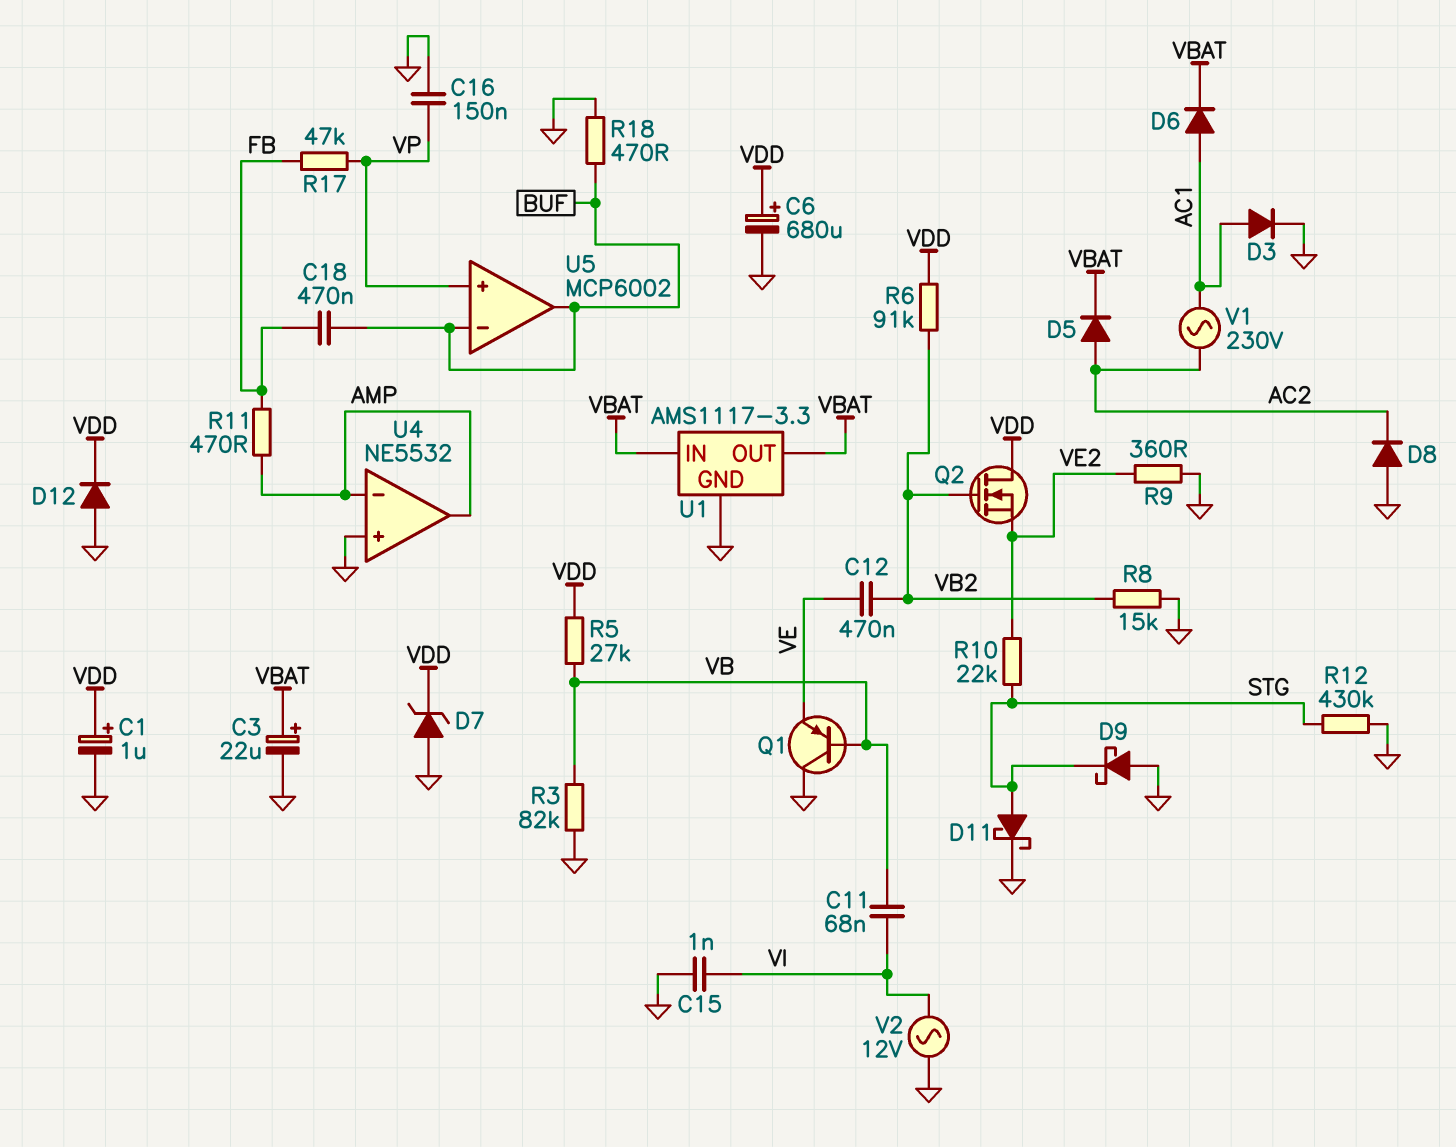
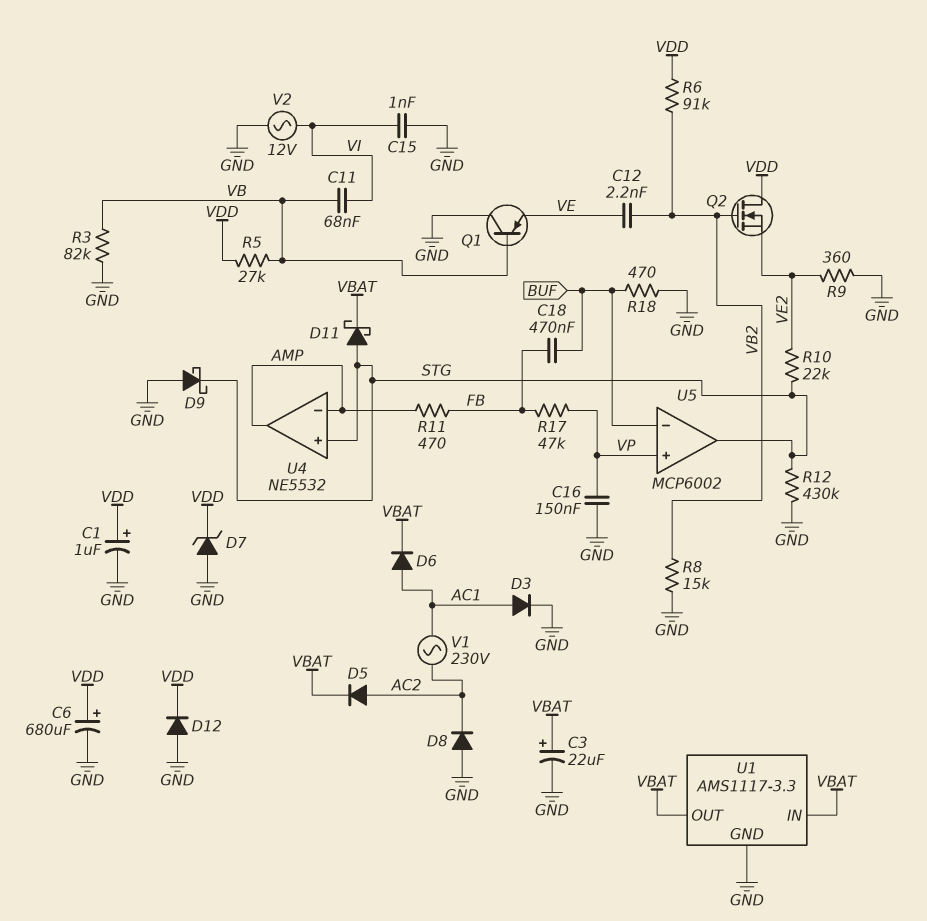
C12: 470nF (VB2, VE) -> 2.2nF (VB2, VE)
D11: schottky (A STG, K GND) -> schottky (A STG, K VBAT)
U4 pin in+: GND -> STG
U5 pin out: BUF -> STG

